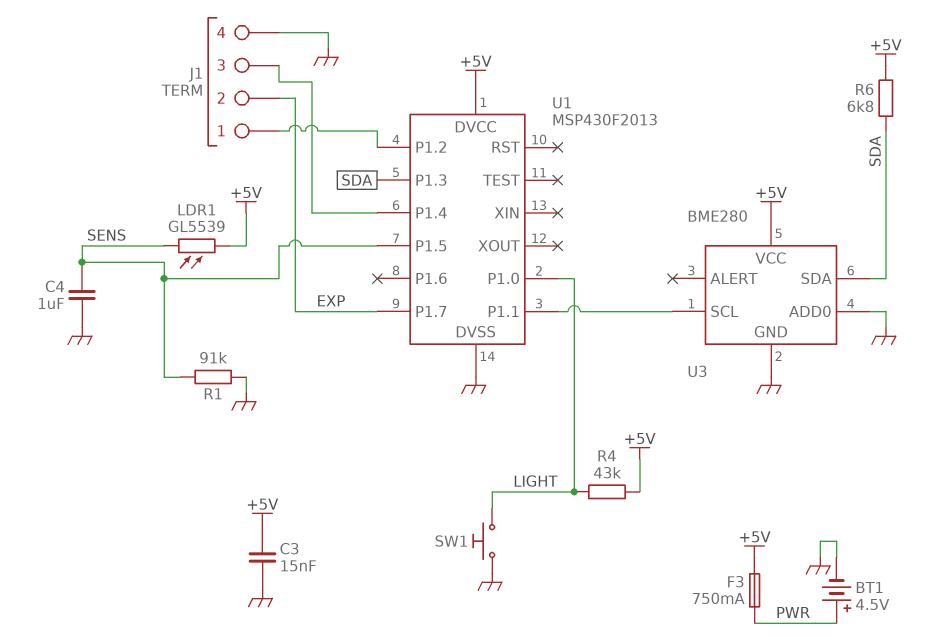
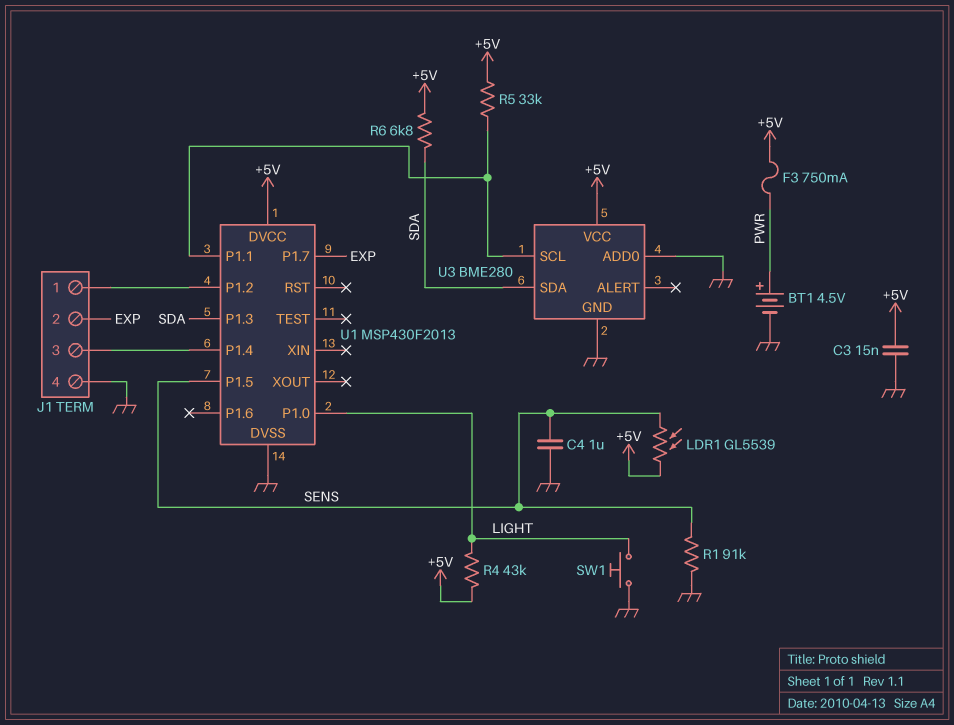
R5: none -> 33k (+5V, U1/P1.1)

